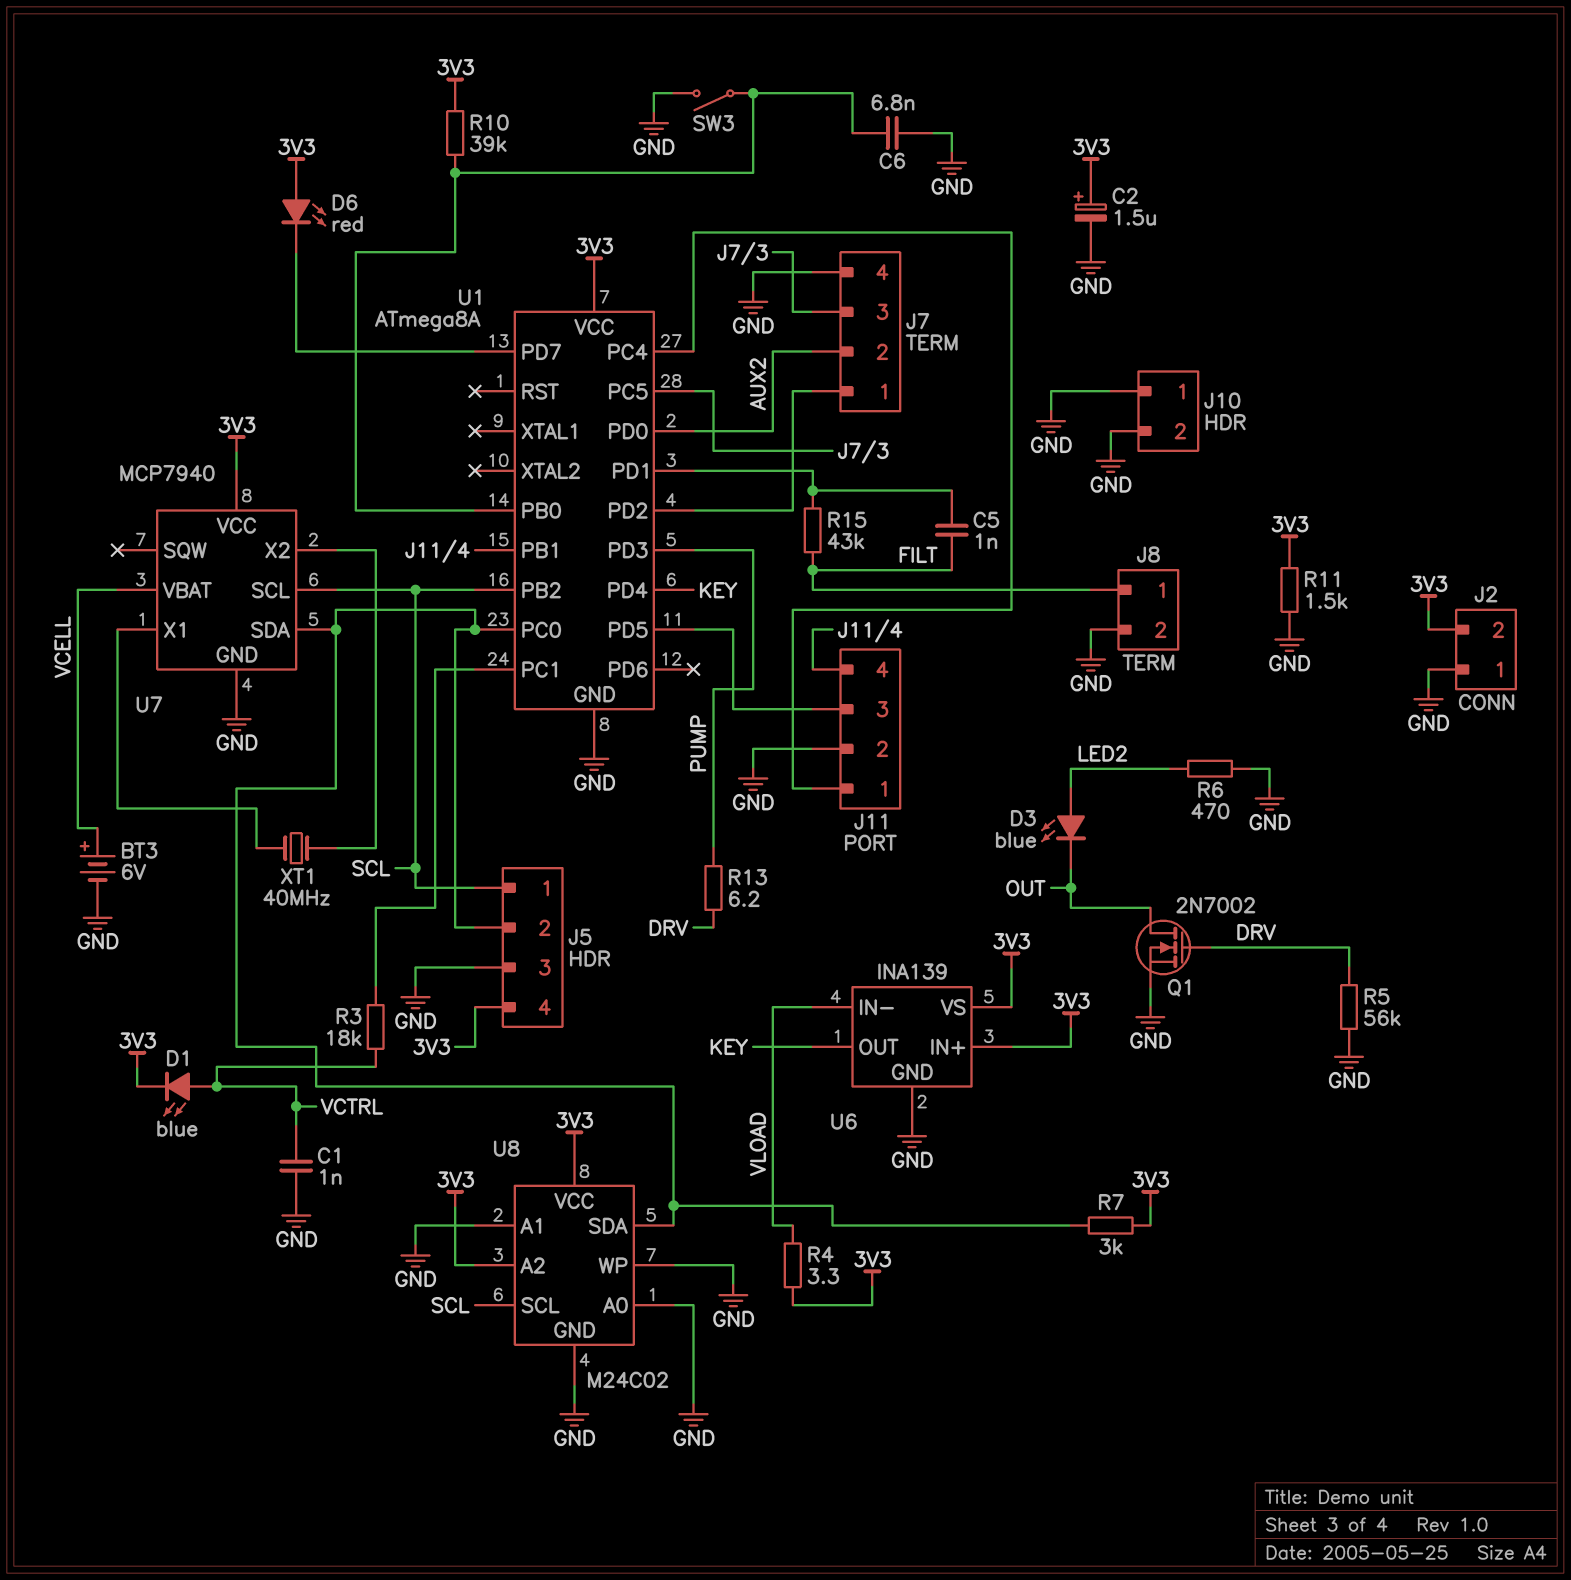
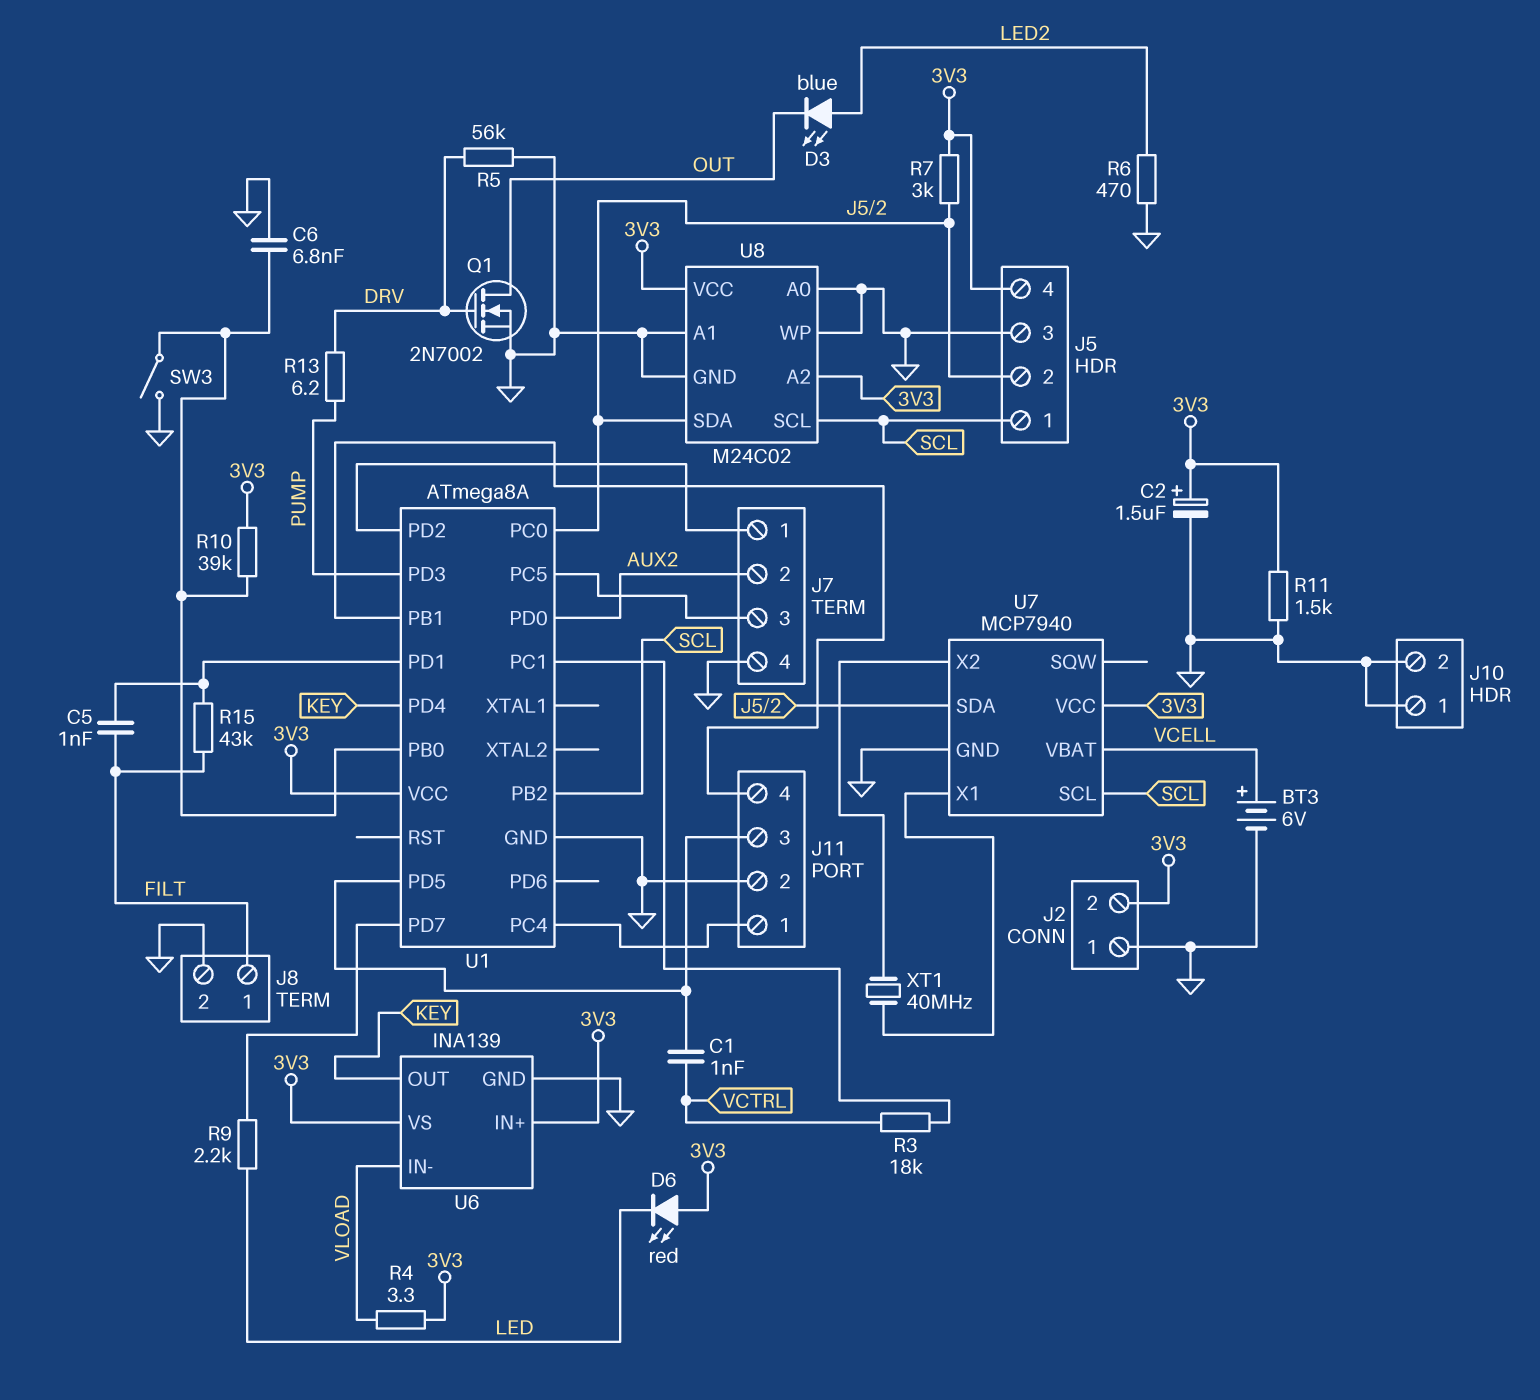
C1: 1nF (GND, VCTRL) -> 1nF (J11/3, VCTRL)
D1: LED blue (A VCTRL, K 3V3) -> none
D6: LED red (A 3V3, K U1/PD7) -> LED red (A 3V3, K LED)
R9: none -> 2.2k (LED, U1/PD7)

